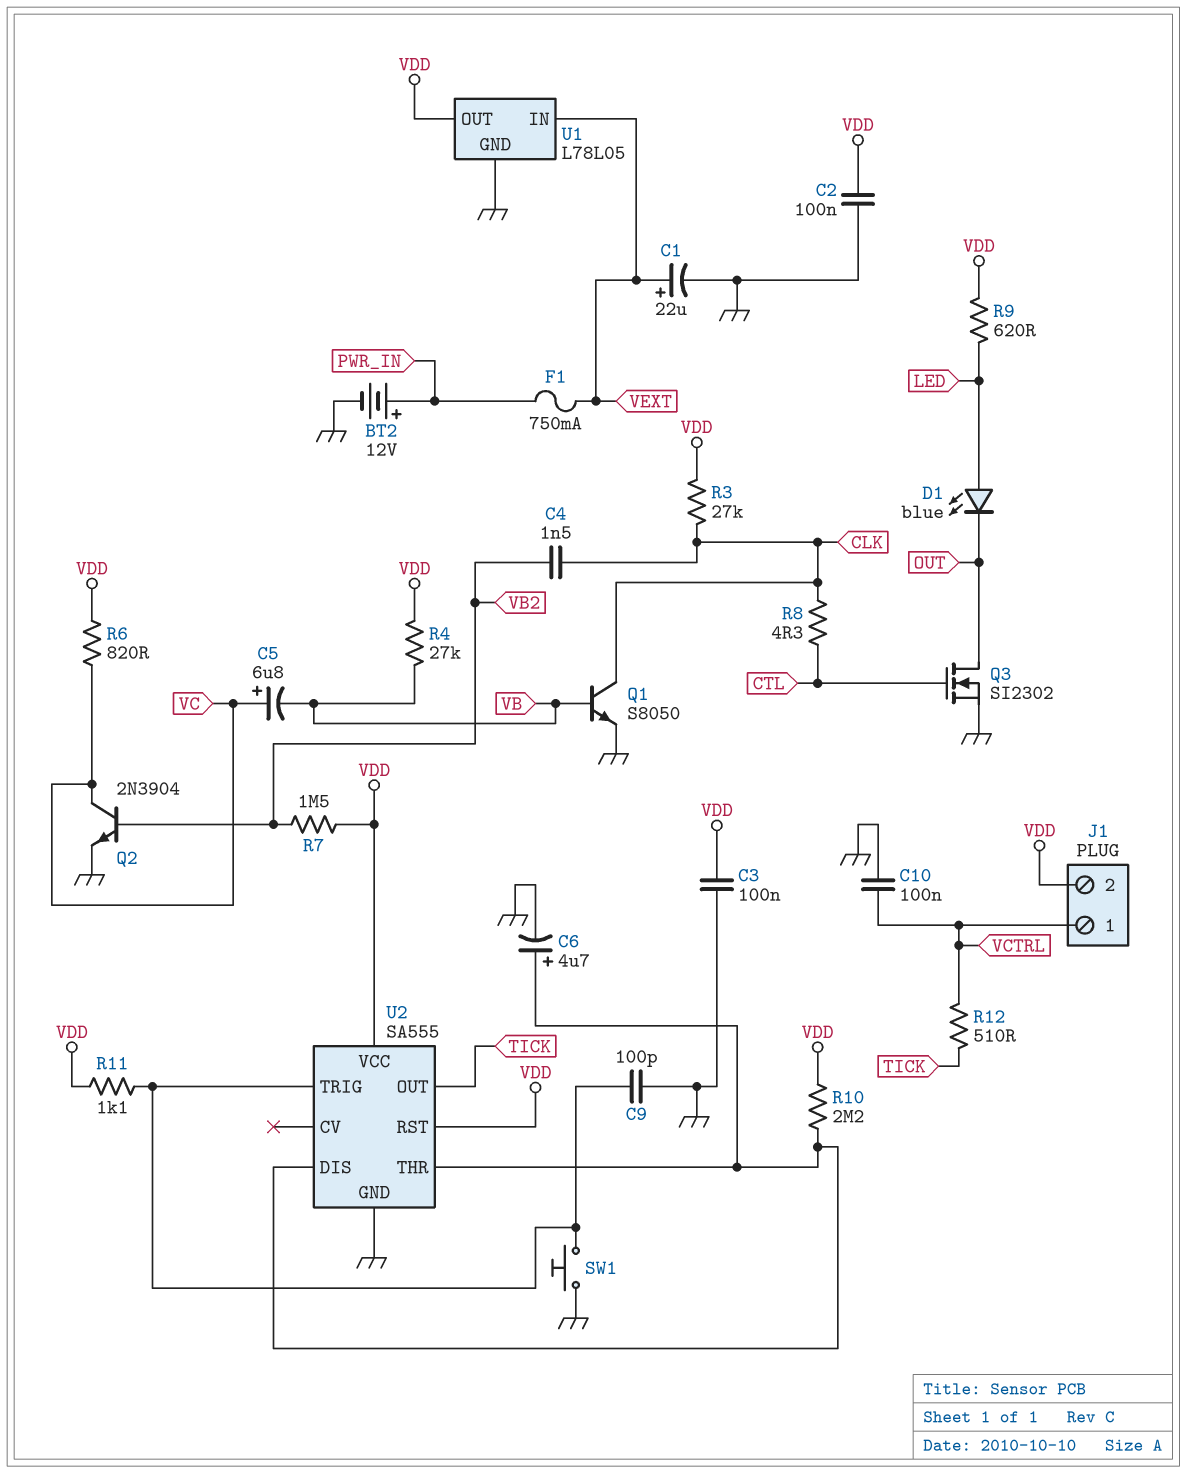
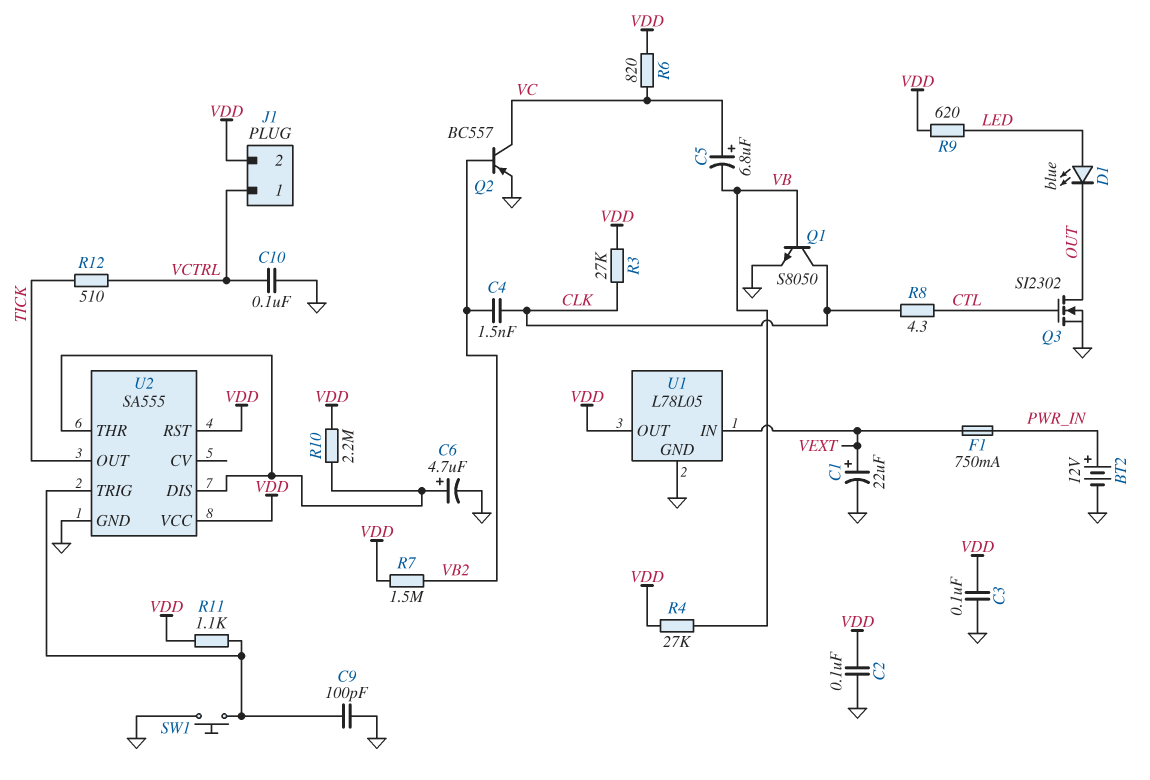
Q2: NPN 2N3904 (B VB2, C VC, E GND) -> PNP BC557 (B VB2, C VC, E GND)

